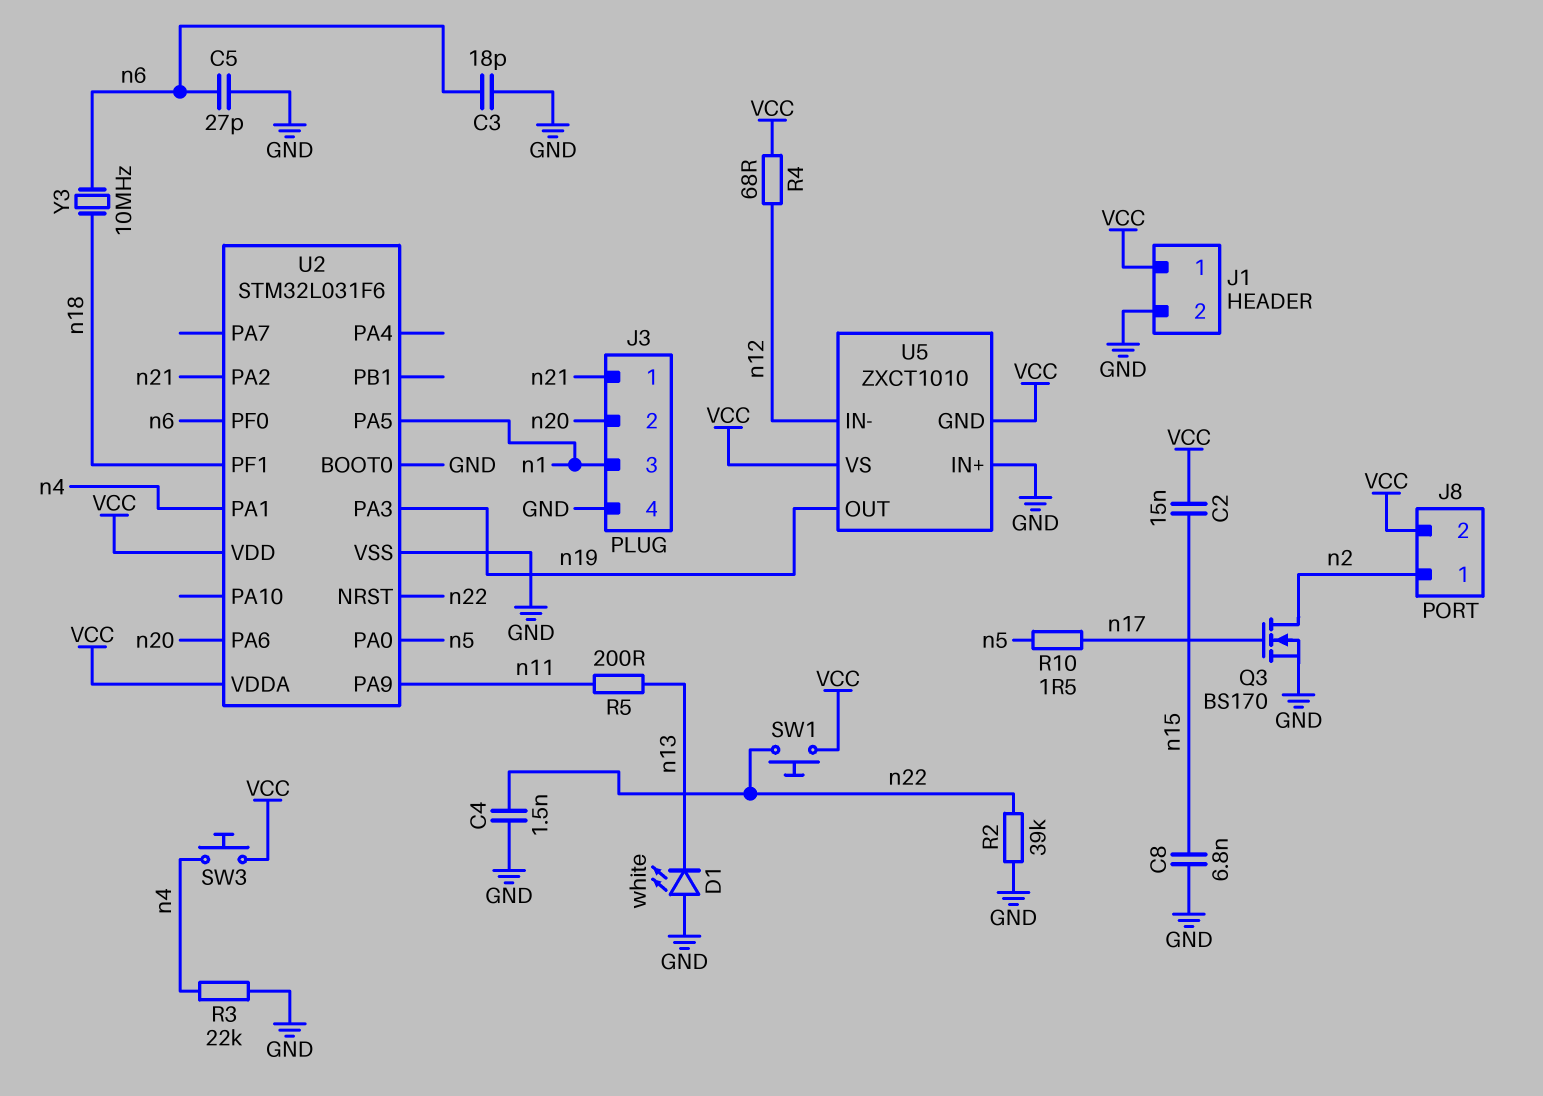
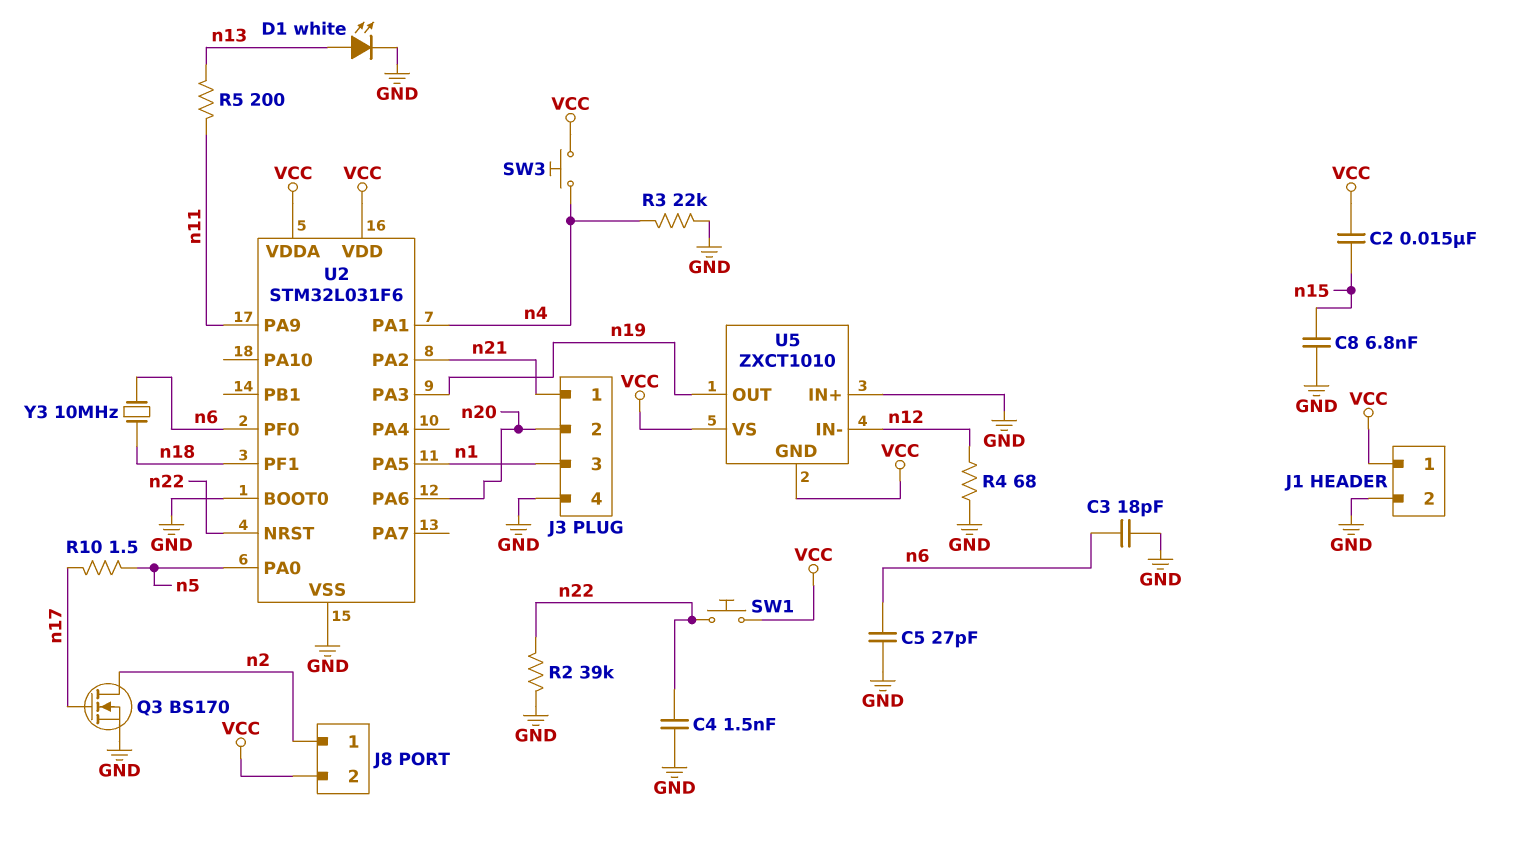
D1: LED white (A GND, K n13) -> LED white (A n13, K GND)
R4: 68 (VCC, n12) -> 68 (GND, n12)

